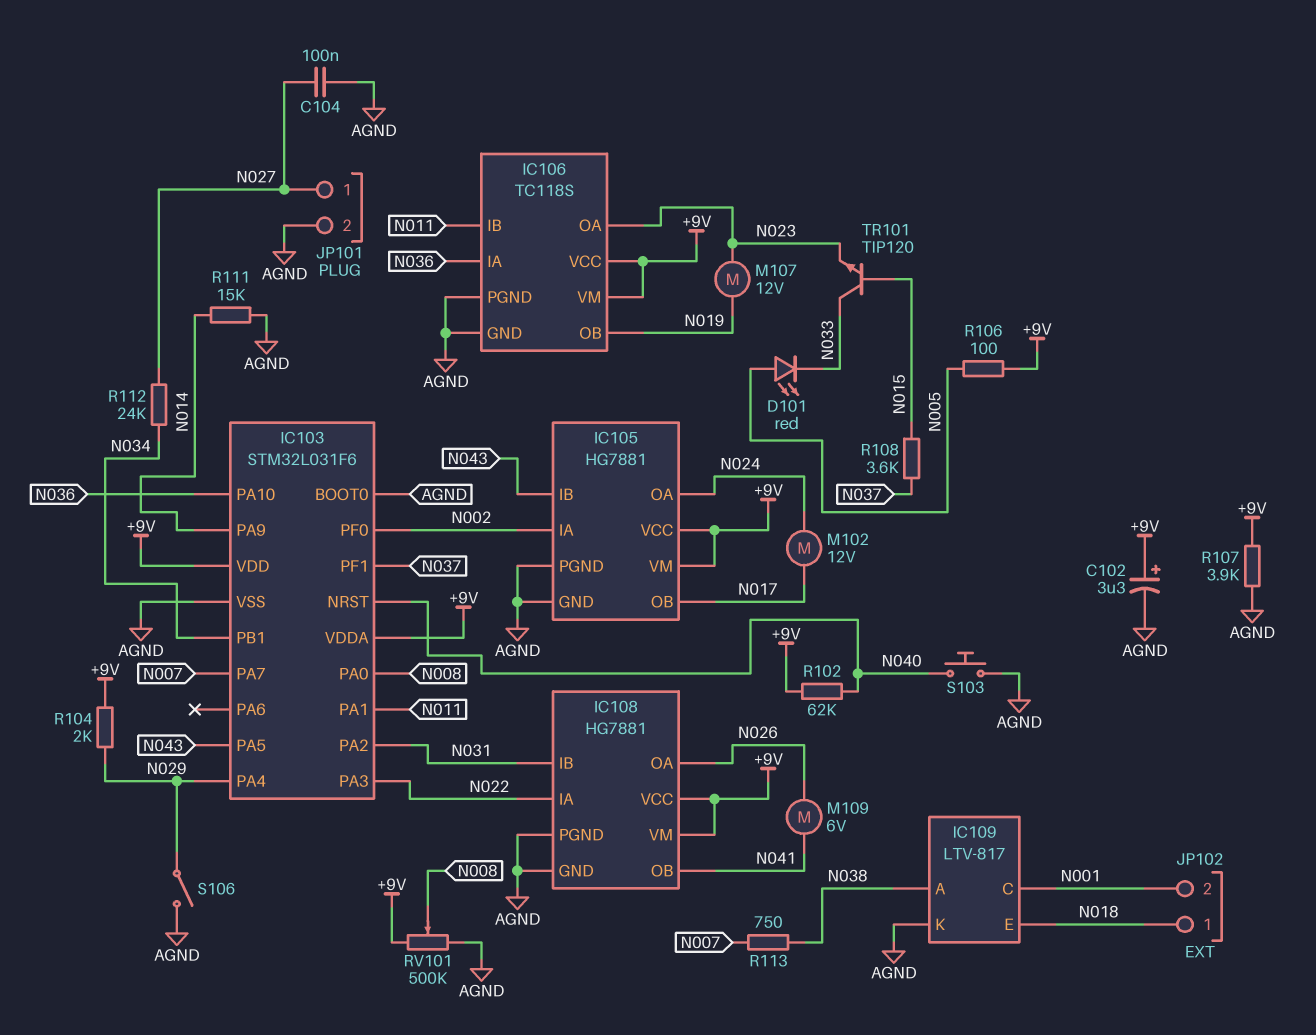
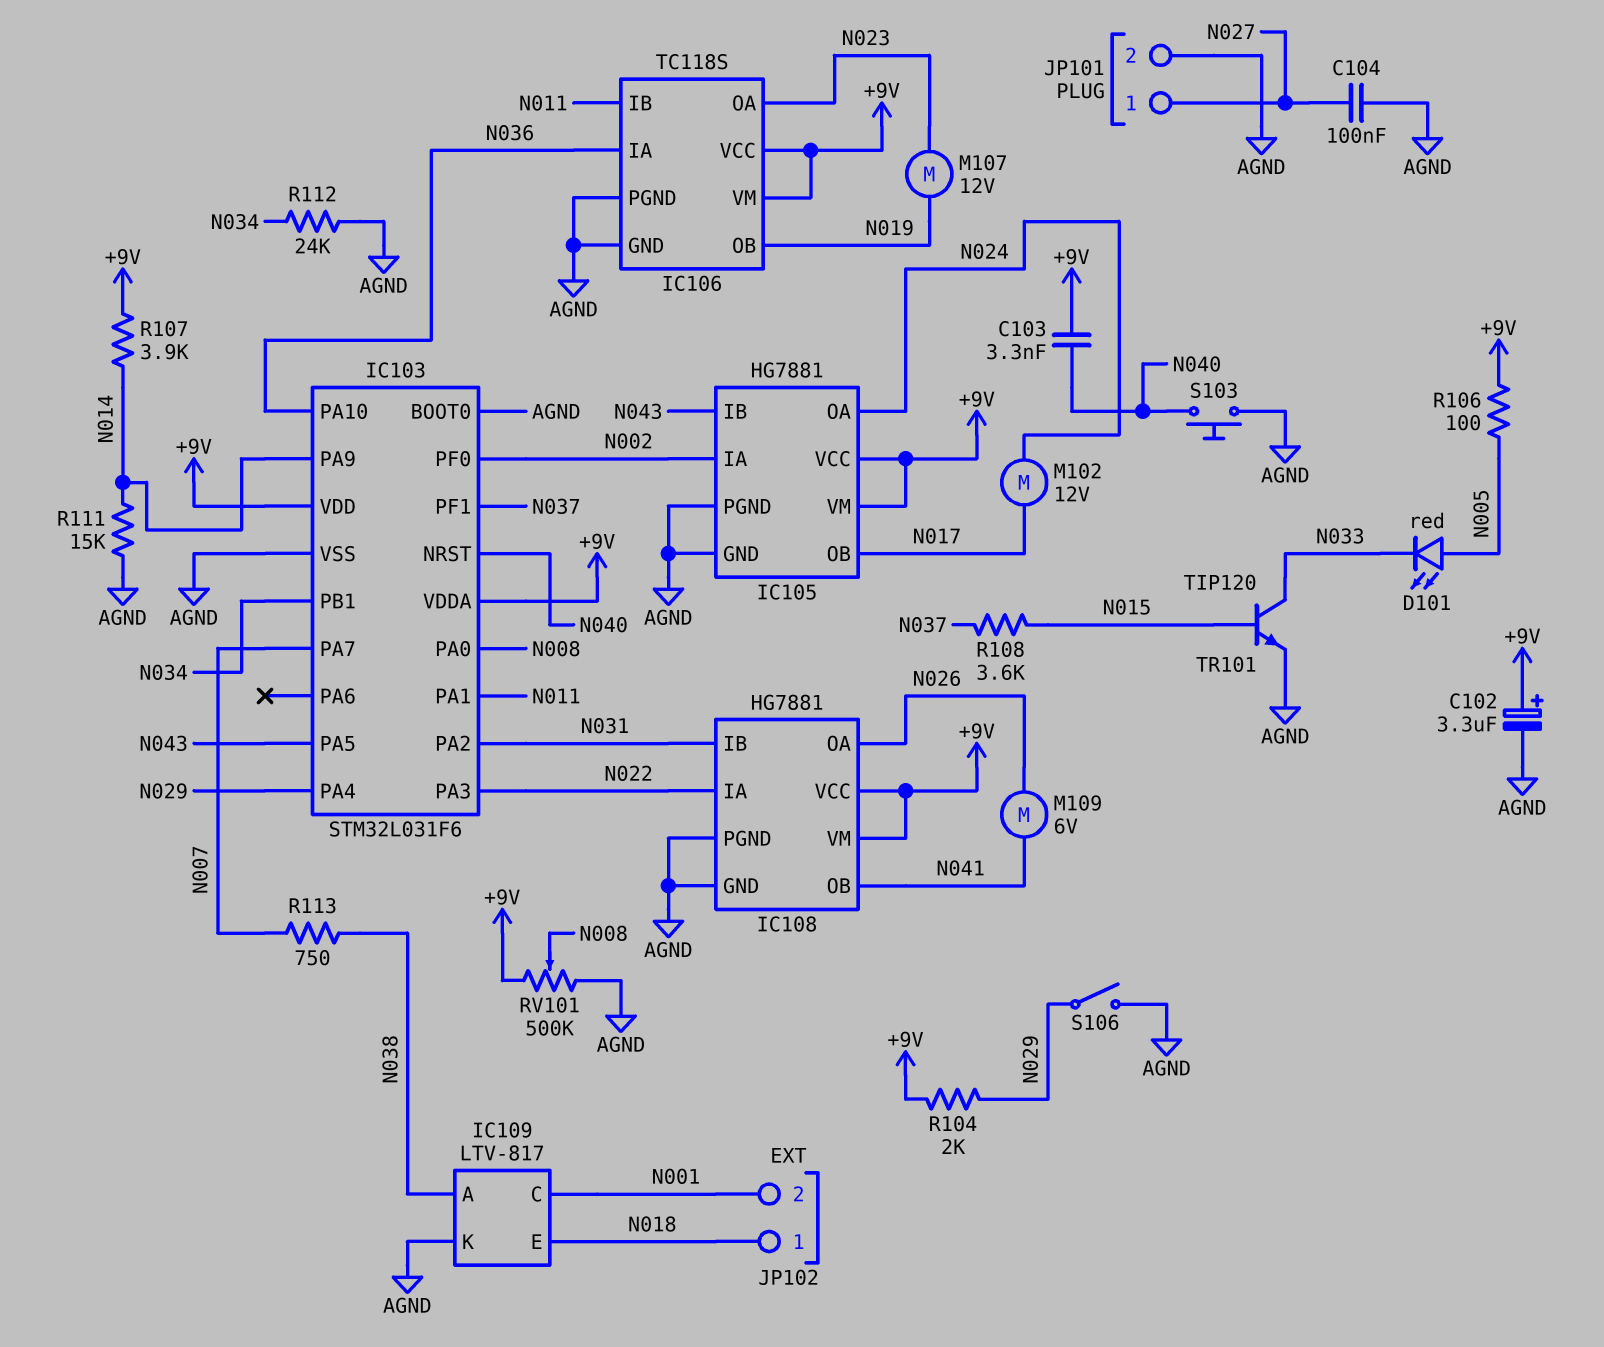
C103: none -> 3.3nF (+9V, N040)
R102: 62k (+9V, N040) -> none
R107: 3.9k (+9V, AGND) -> 3.9k (+9V, N014)
R112: 24k (N027, N034) -> 24k (AGND, N034)
TR101: NPN TIP120 (B N015, C N033, E N023) -> NPN TIP120 (B N015, C N033, E AGND)

